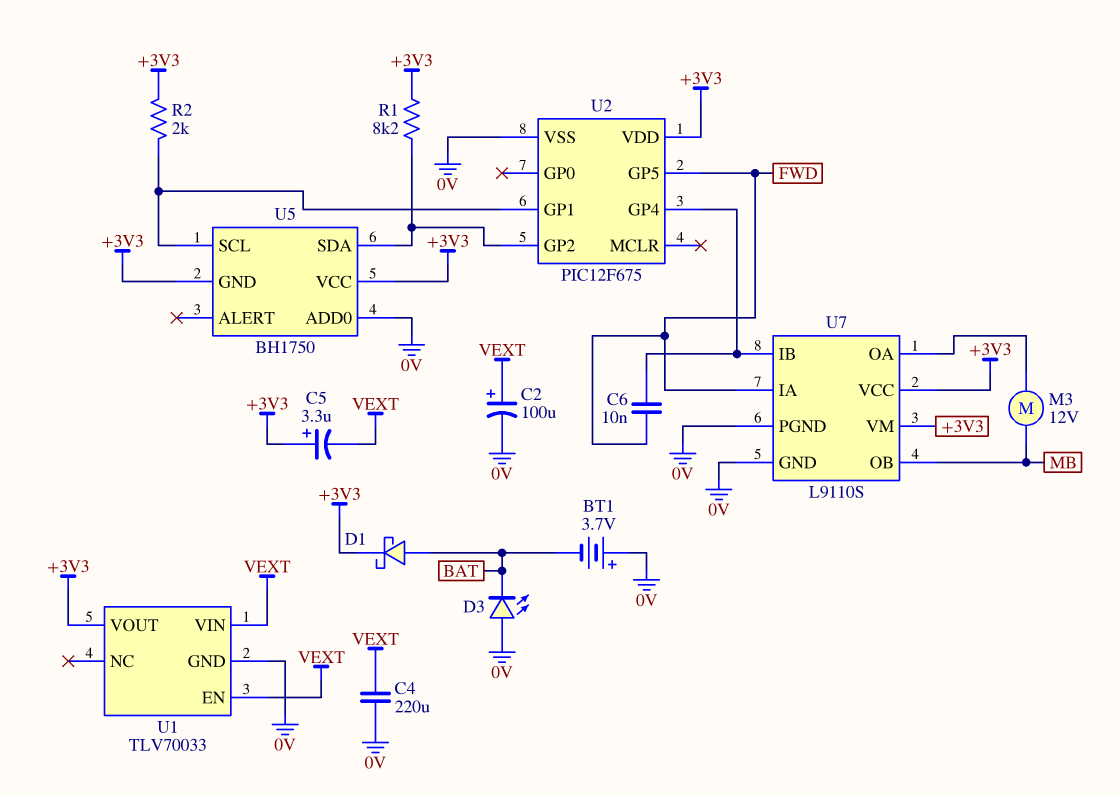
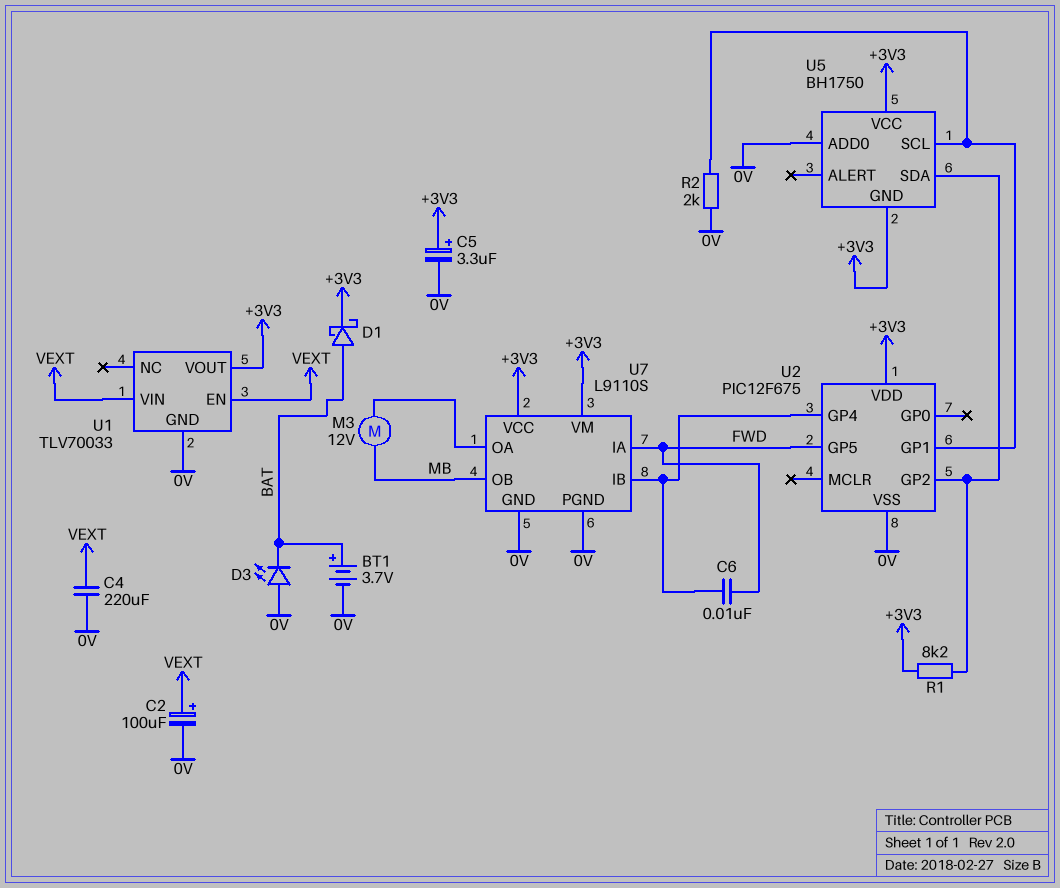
BT1: 3.7V (plus 0V, minus BAT) -> 3.7V (plus BAT, minus 0V)
C5: 3.3uF (plus +3V3, minus VEXT) -> 3.3uF (plus +3V3, minus 0V)
R2: 2k (+3V3, U2/GP1) -> 2k (0V, U2/GP1)

